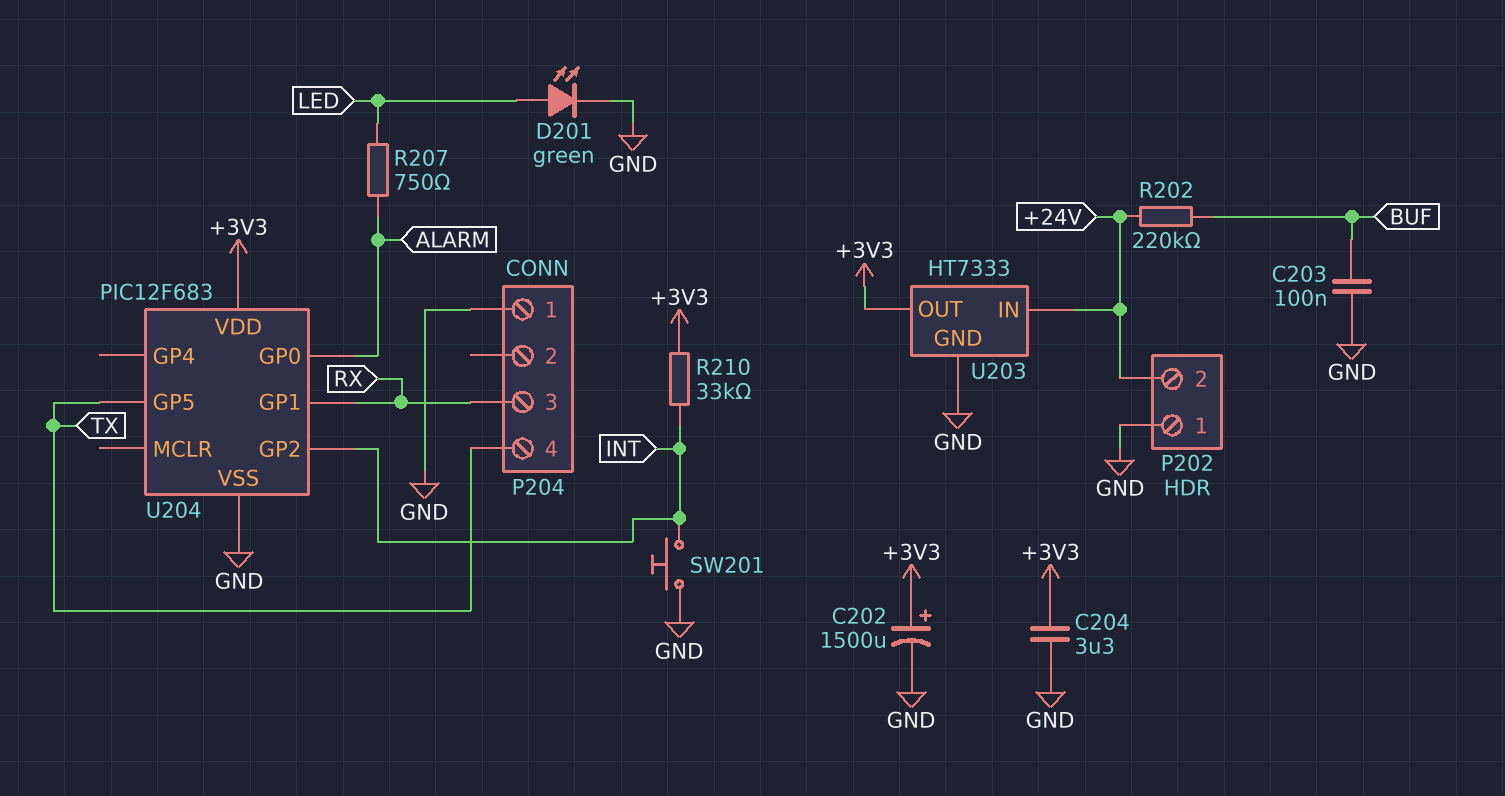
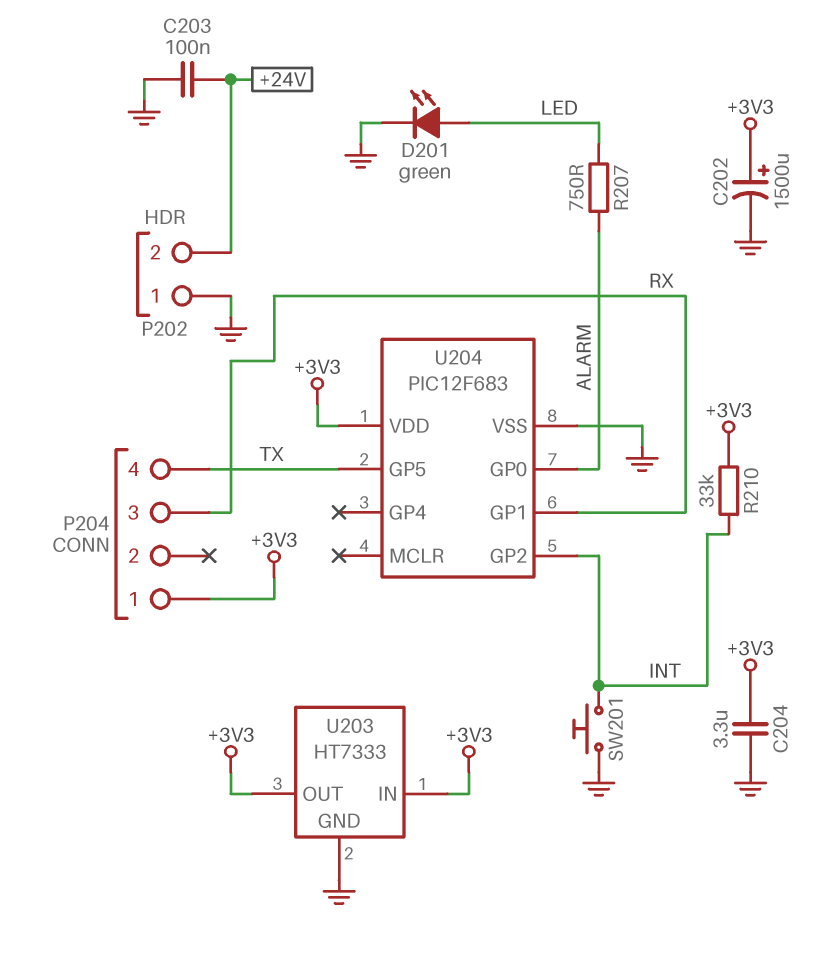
C203: 100nF (BUF, GND) -> 100nF (+24V, GND)
P204 pin 1: GND -> +3V3
R202: 220k (+24V, BUF) -> none
U203 pin IN: +24V -> +3V3

